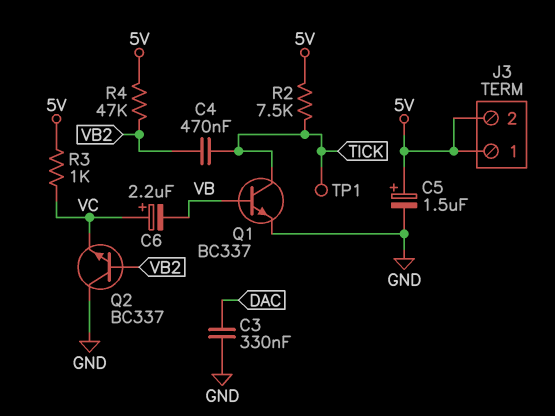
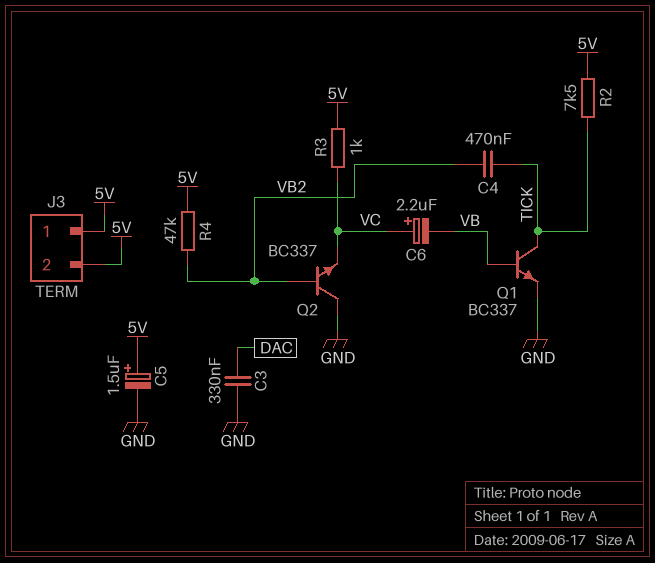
TP1: test point (TICK) -> none

